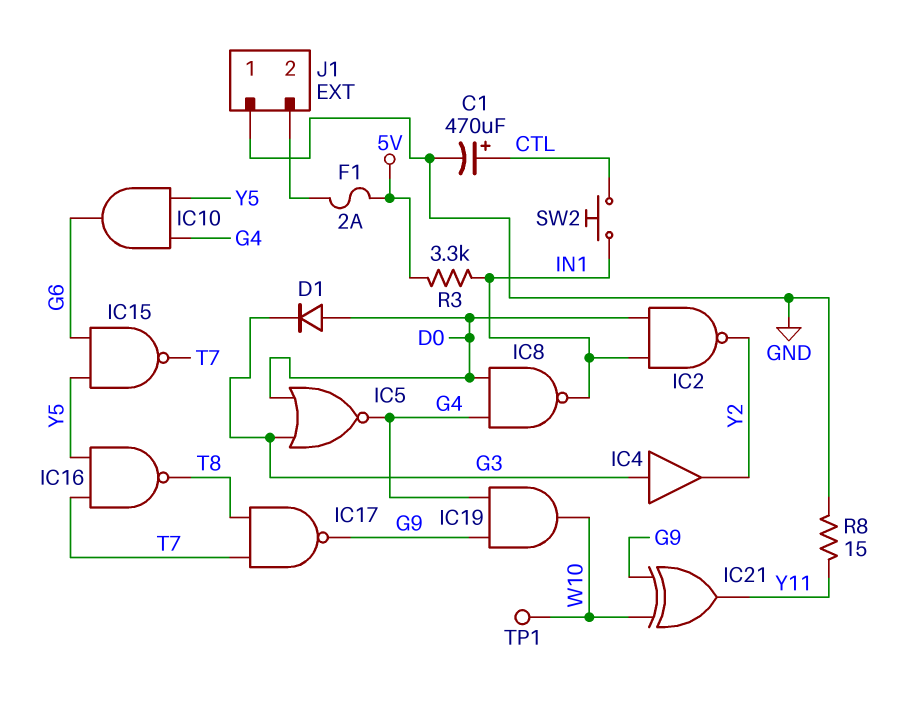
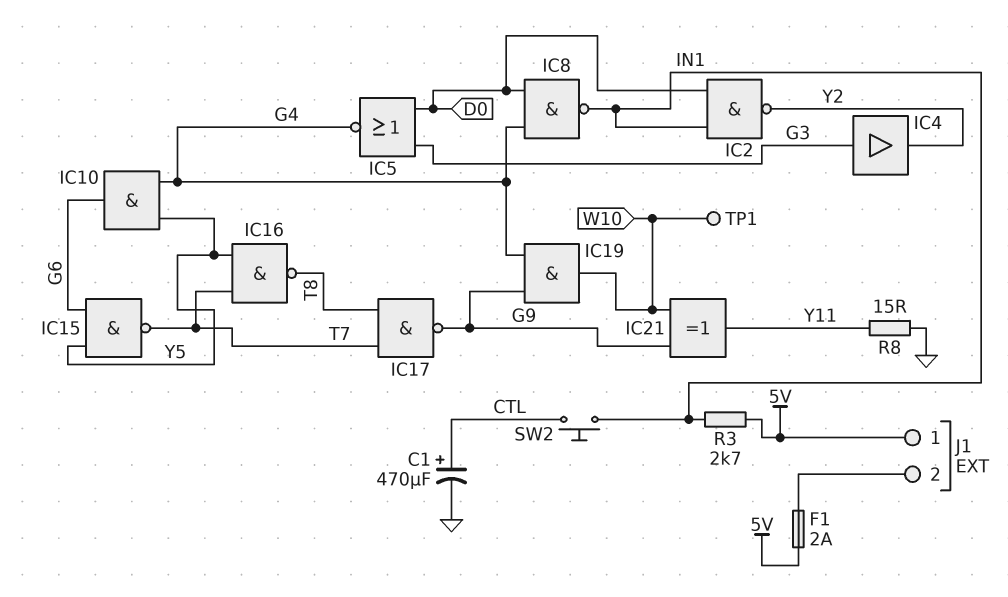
D1: diode (A D0, K G3) -> none
J1 pin 1: GND -> 5V
R3: 3.3k (5V, IN1) -> 2.7k (5V, IN1)

